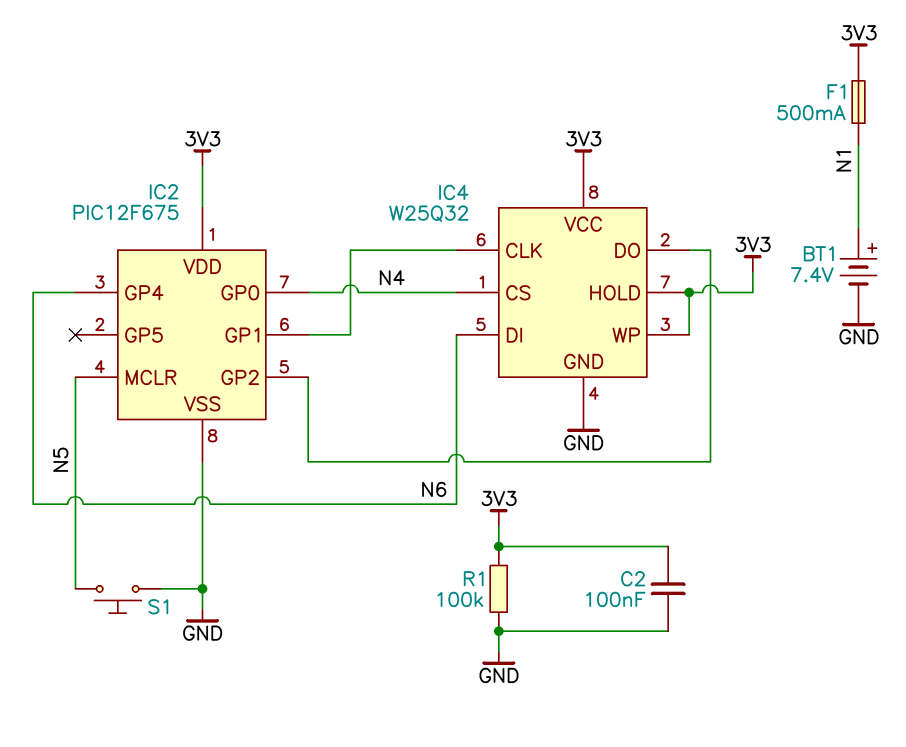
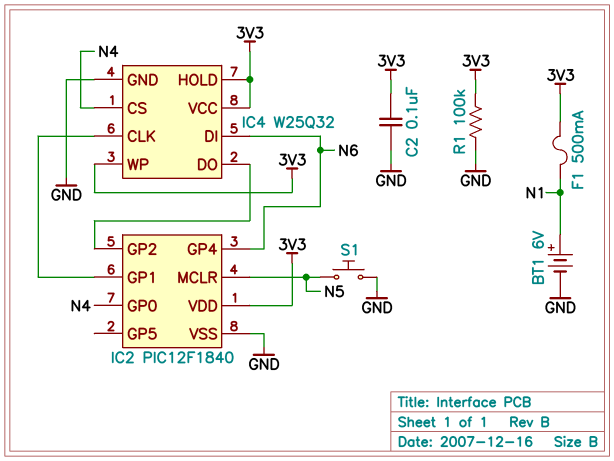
BT1: 7.4V (plus N1, minus GND) -> 6V (plus N1, minus GND)
IC2: PIC12F675 -> PIC12F1840

